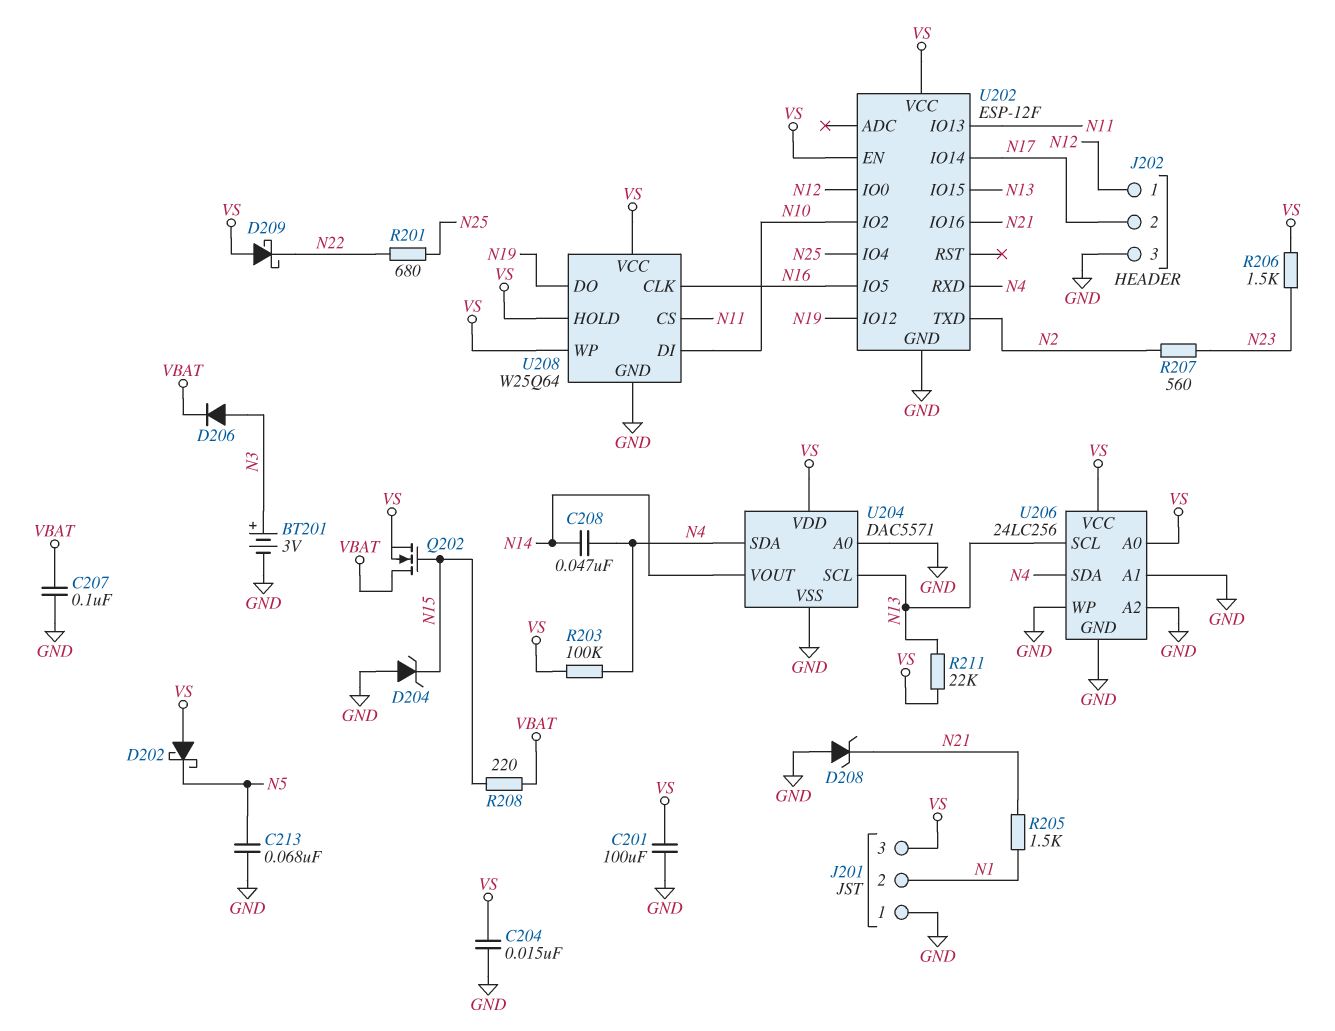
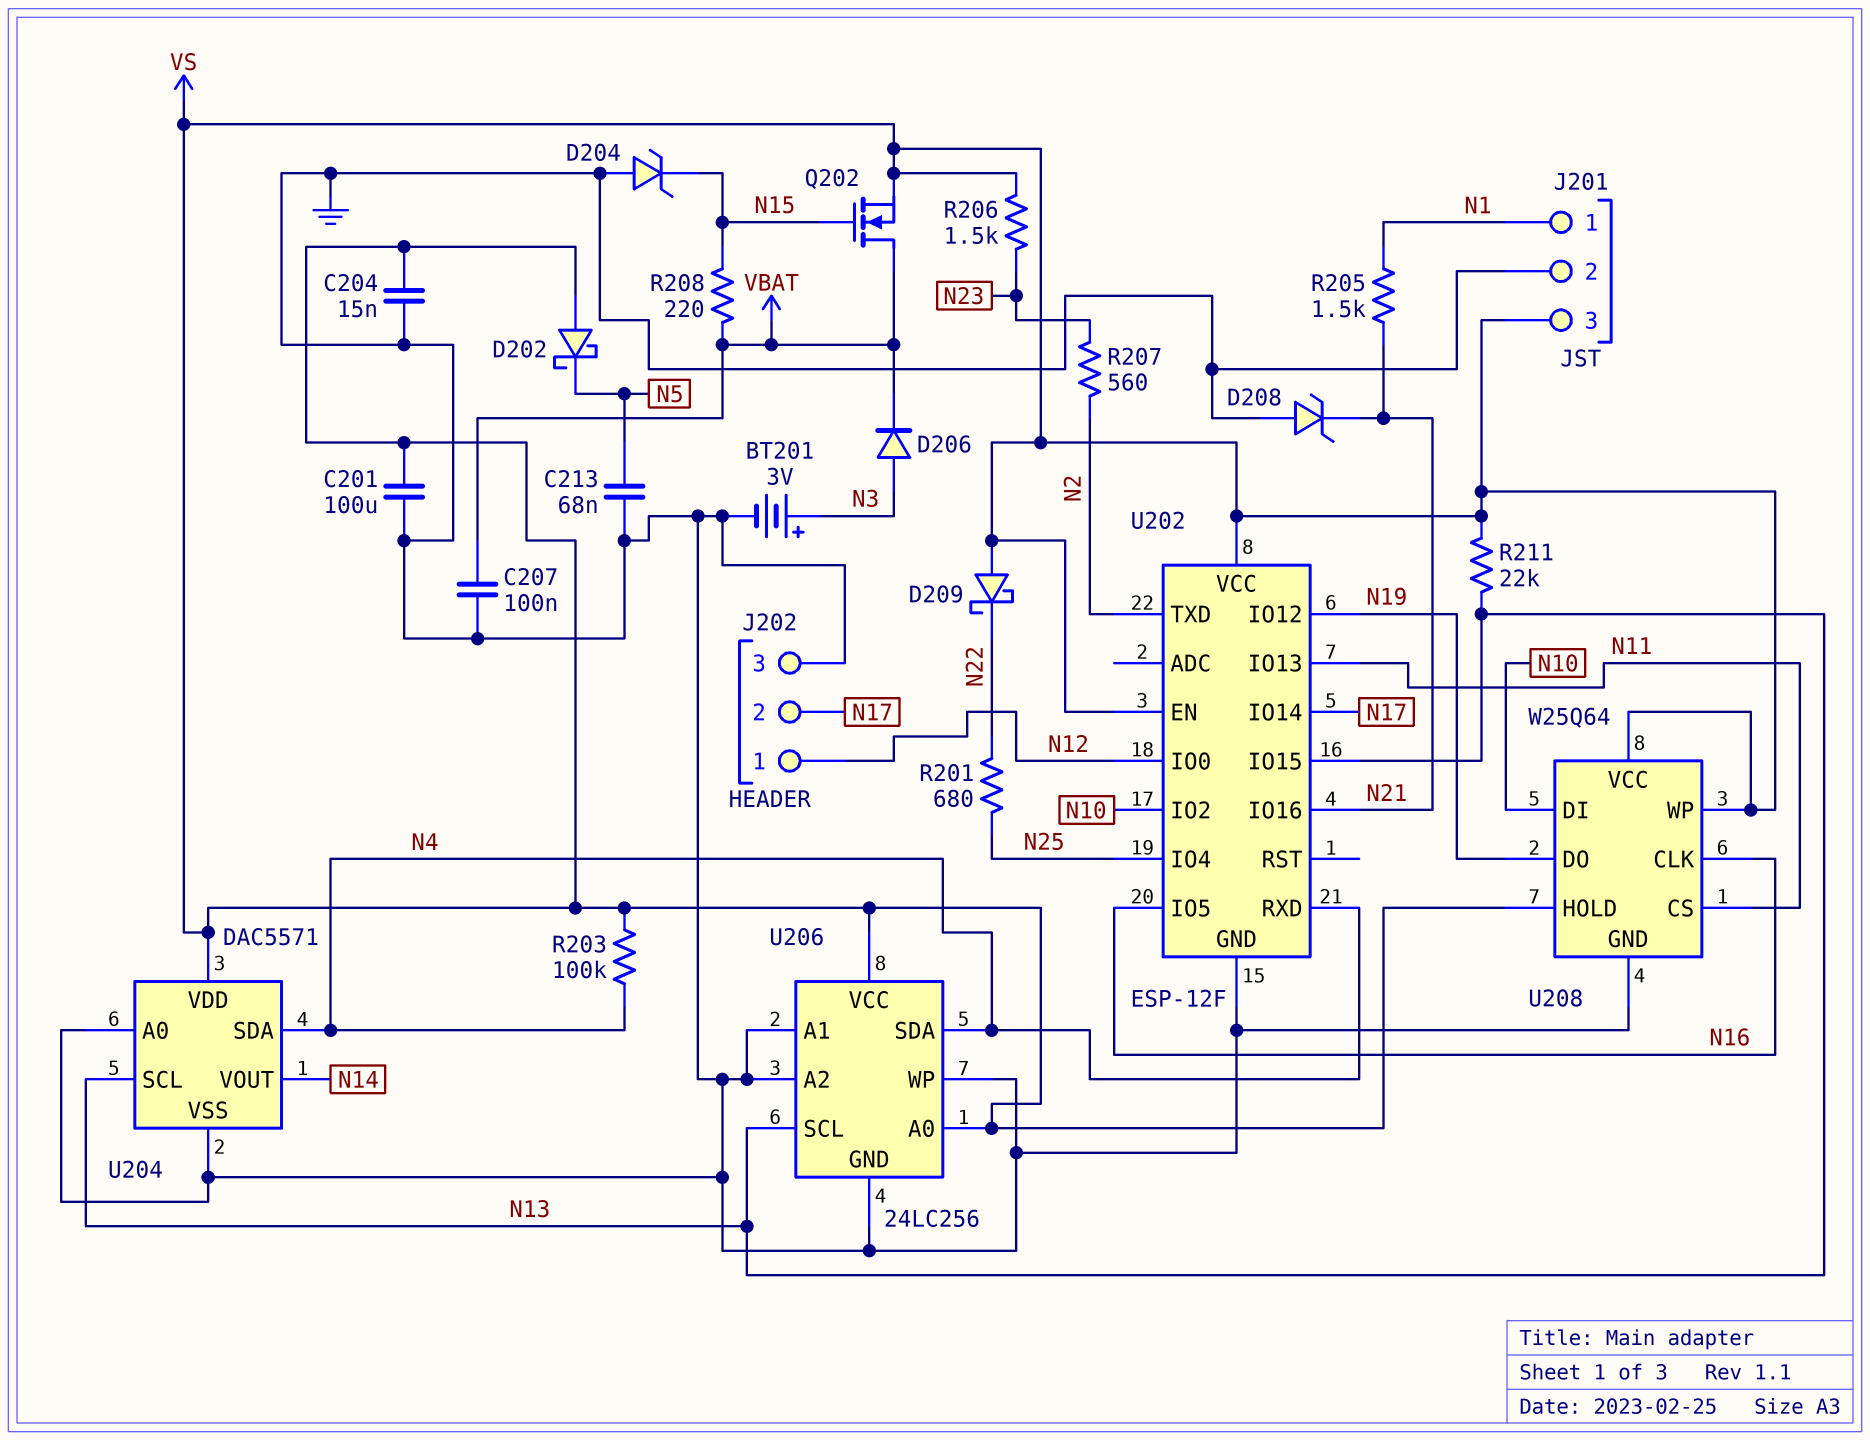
C208: 47nF (N4, N14) -> none
J201 pin 1: GND -> N1
J201 pin 2: N1 -> GND

